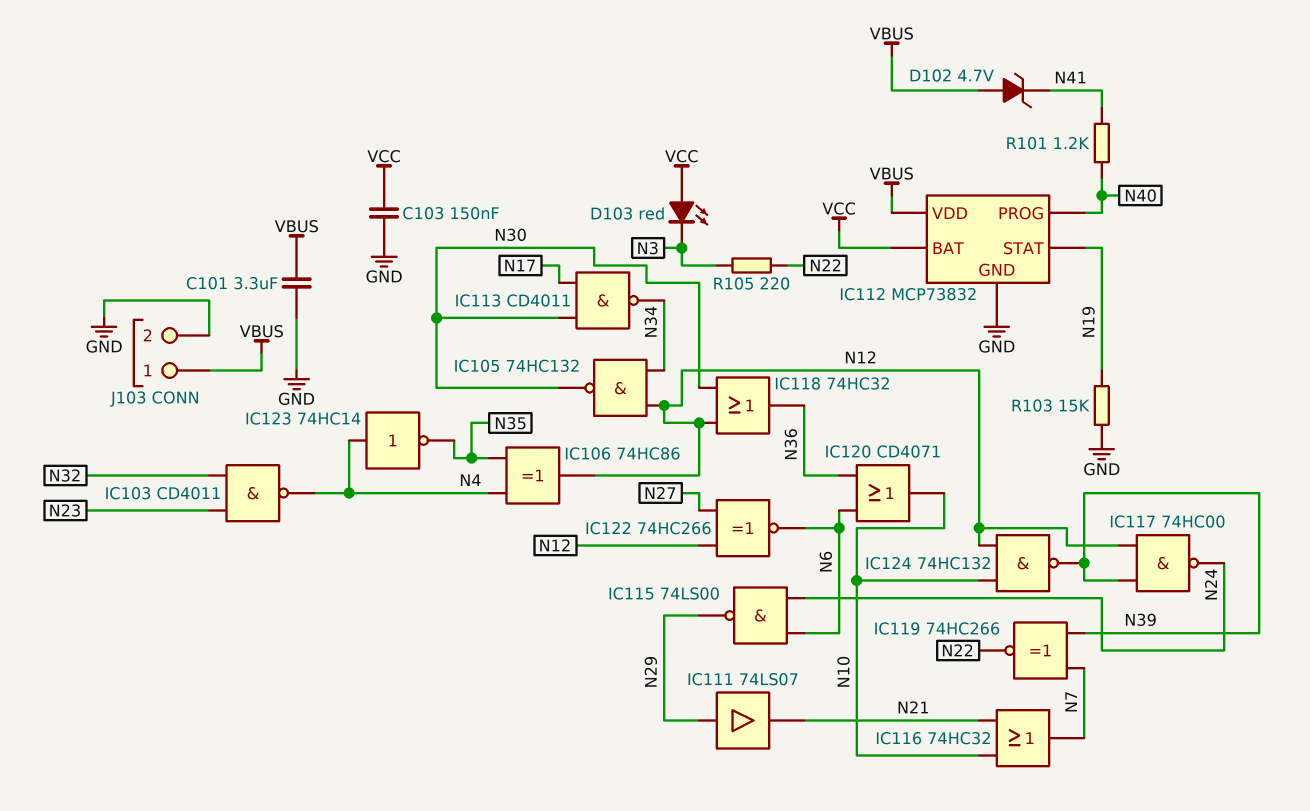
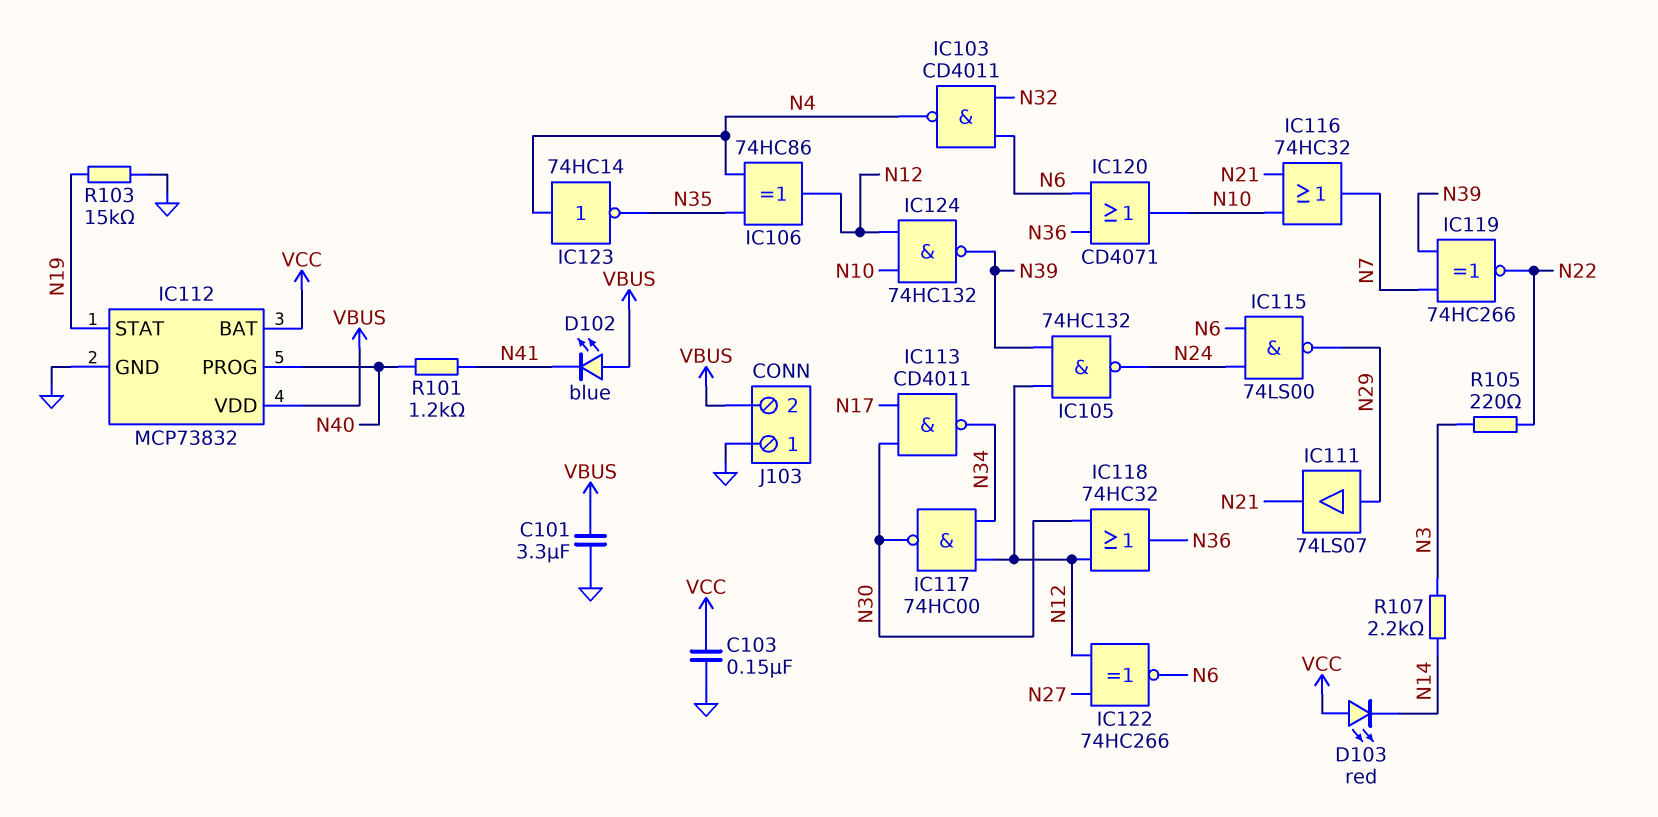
D102: zener 4.7V (A VBUS, K N41) -> LED blue (A VBUS, K N41)
D103: LED red (A VCC, K N3) -> LED red (A VCC, K N14)
IC103: NAND CD4011 (in N23, in N32, out N4) -> NAND CD4011 (in N6, in N32, out N4)
IC105: NAND 74HC132 (in N12, in N34, out N30) -> NAND 74HC132 (in N12, in N39, out N24)
IC117: NAND 74HC00 (in N12, in N39, out N24) -> NAND 74HC00 (in N12, in N34, out N30)
J103 pin 1: VBUS -> GND
J103 pin 2: GND -> VBUS
R107: none -> 2.2k (N3, N14)

